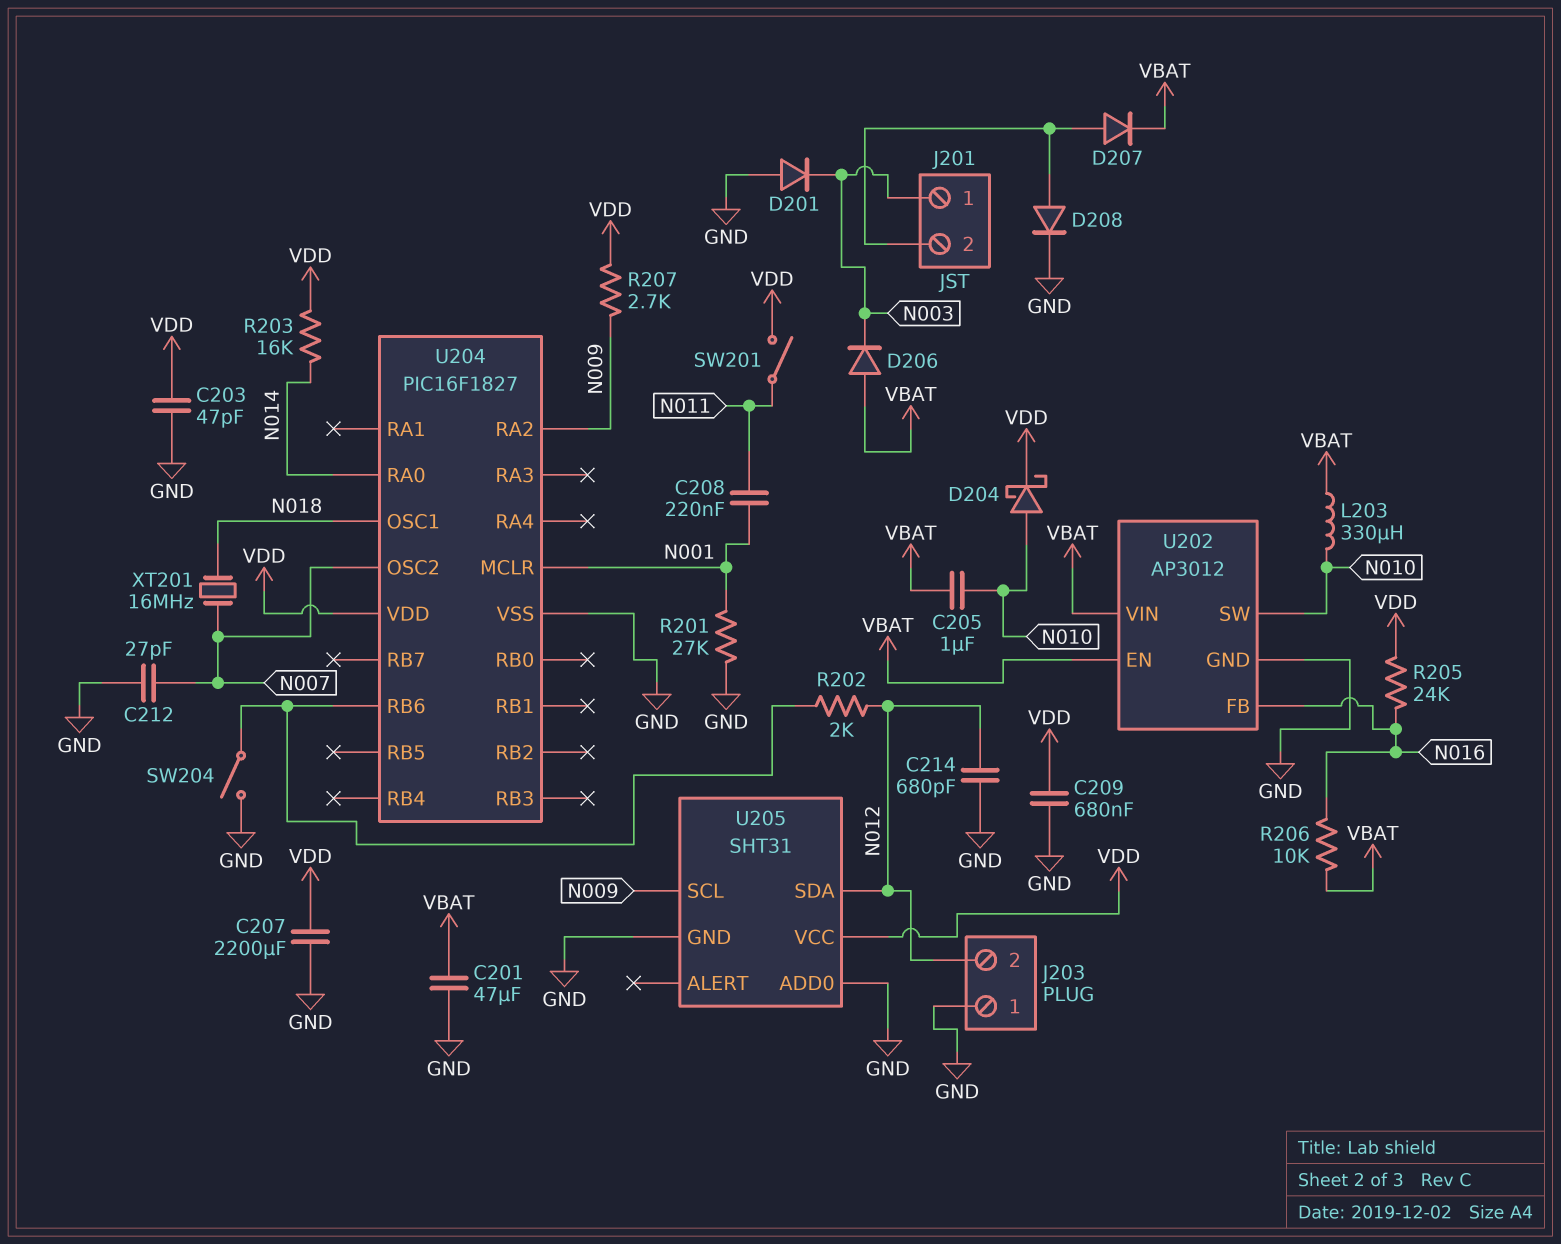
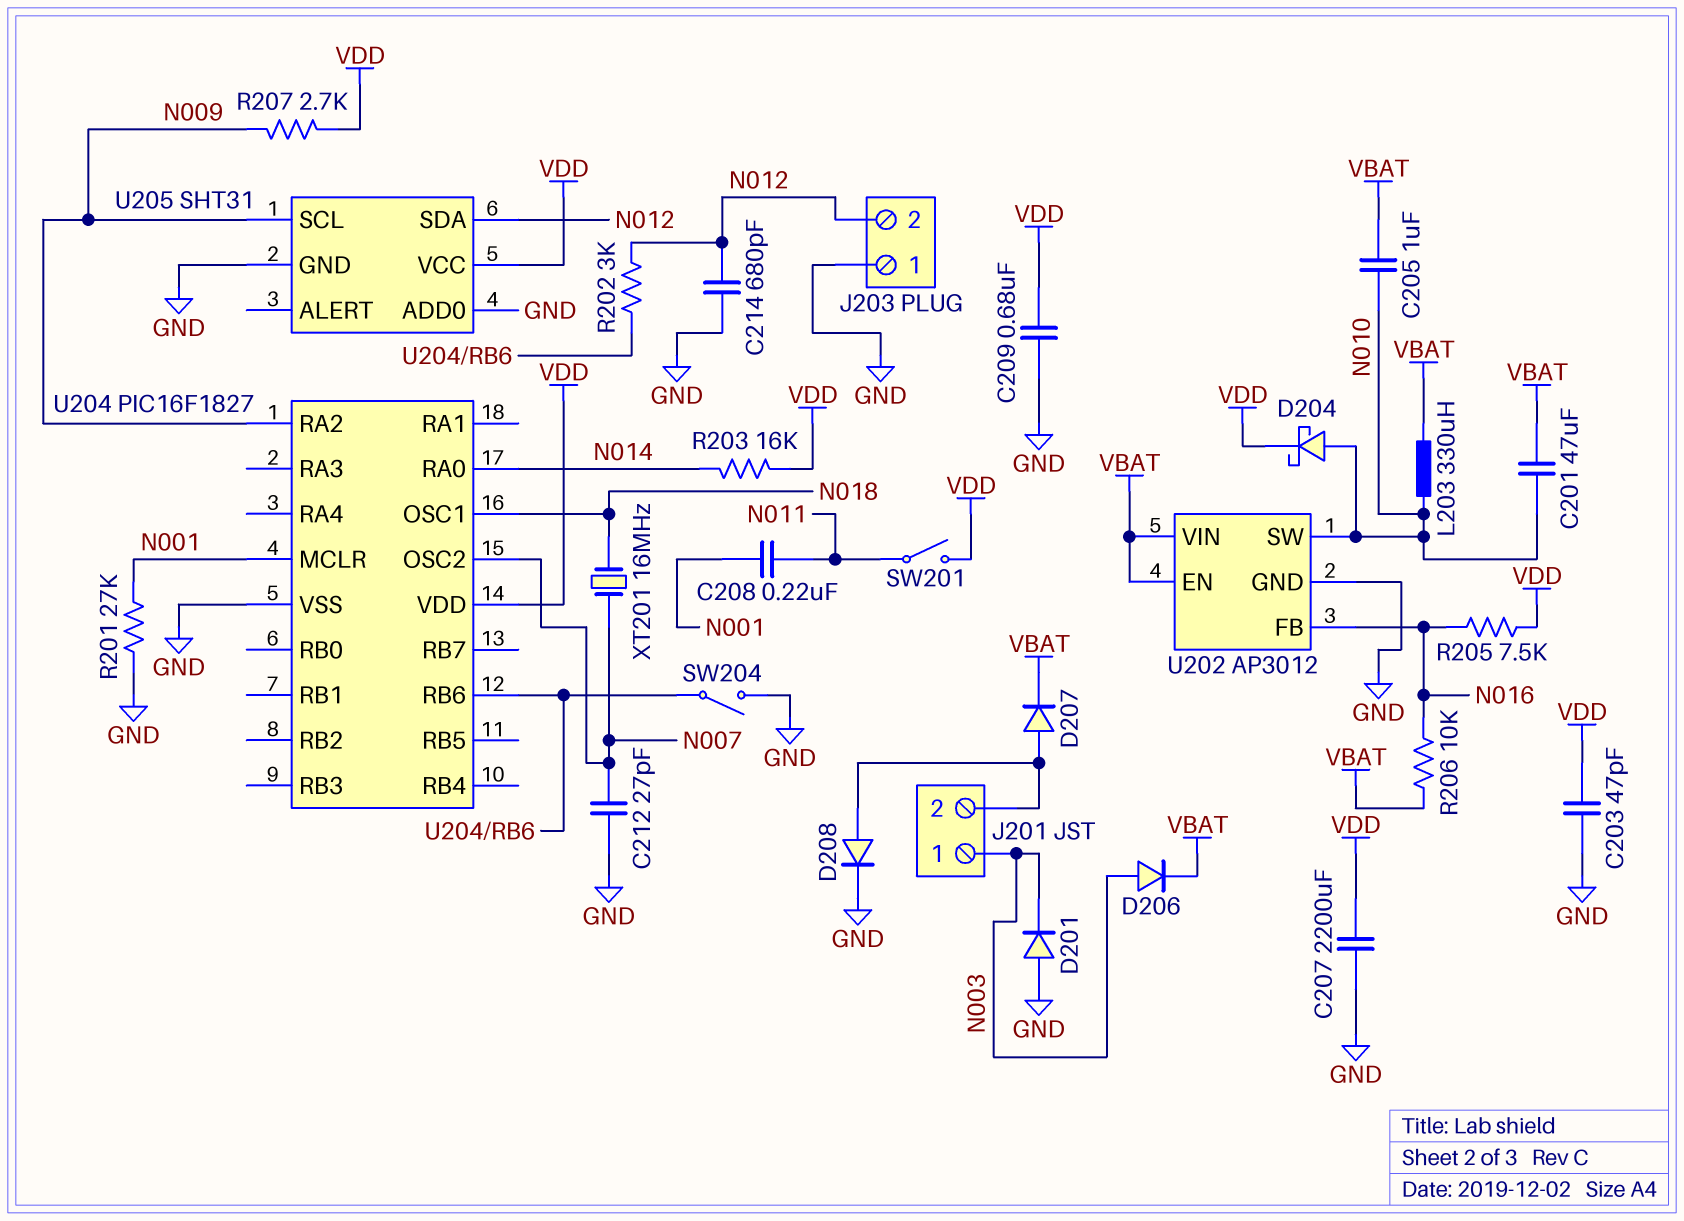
C201: 47uF (GND, VBAT) -> 47uF (N010, VBAT)
D206: diode (A VBAT, K N003) -> diode (A N003, K VBAT)
R202: 2k (N012, U204/RB6) -> 3k (N012, U204/RB6)
R205: 24k (N016, VDD) -> 7.5k (N016, VDD)

